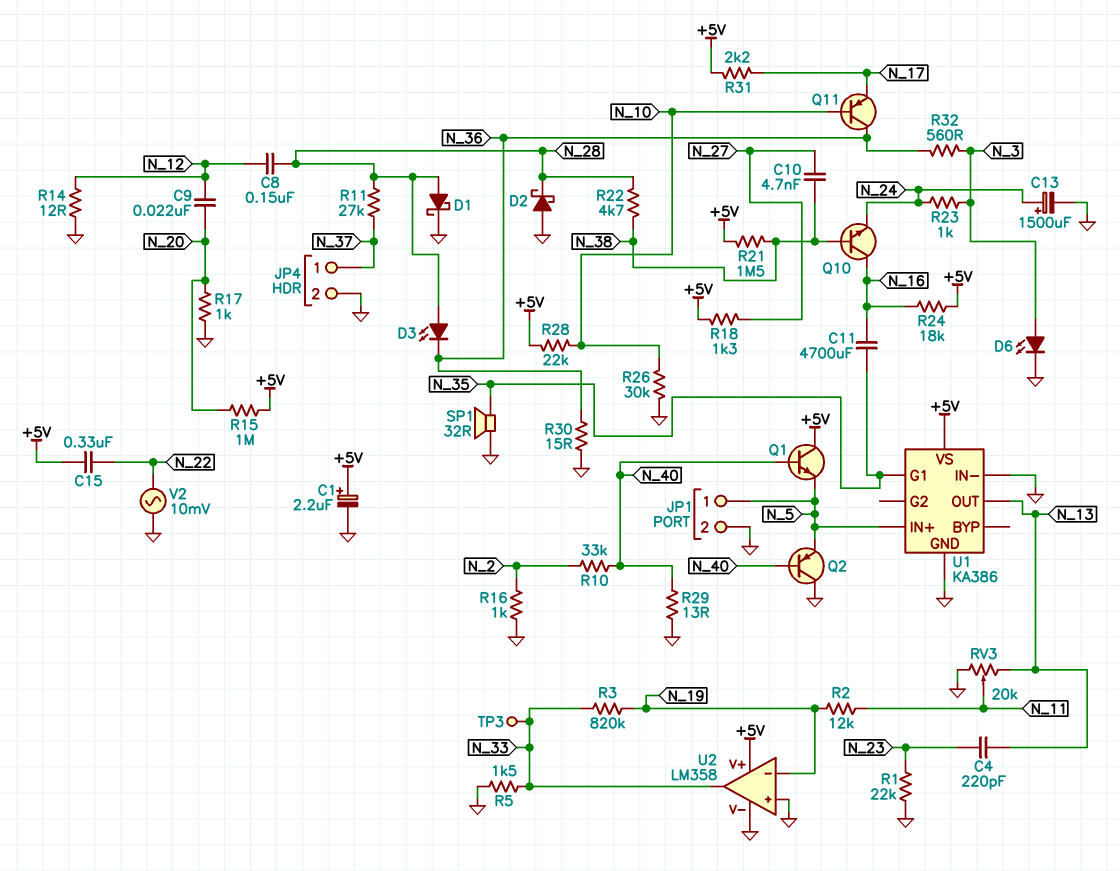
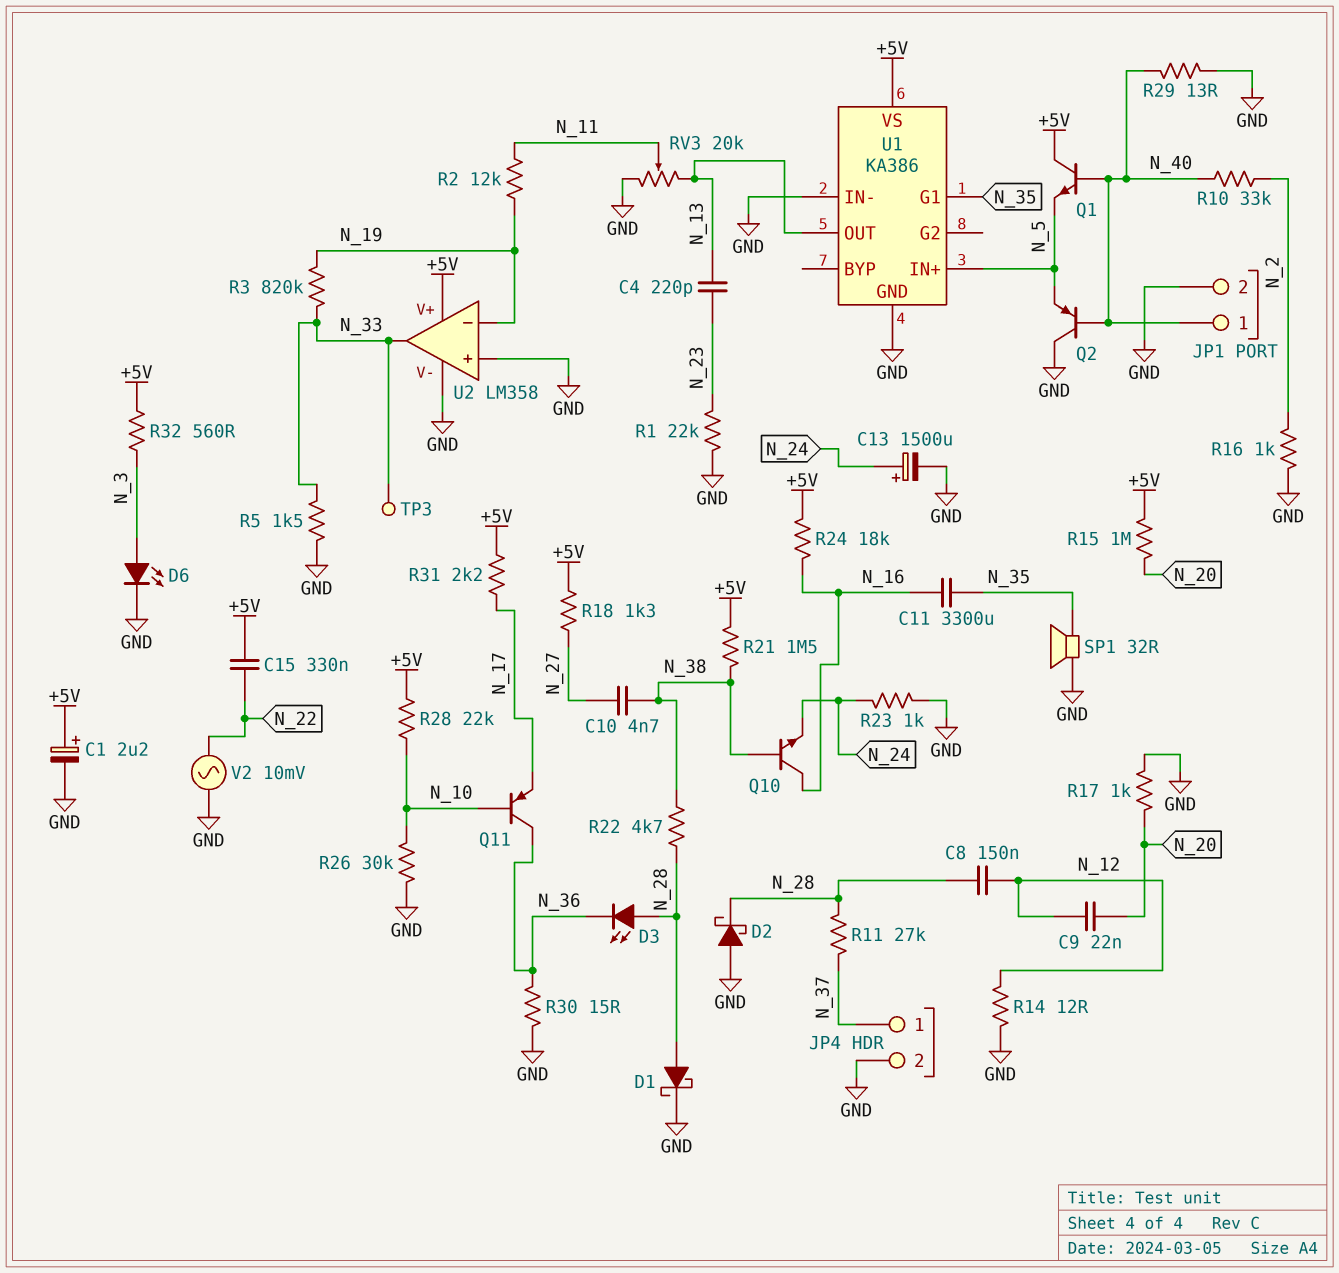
C11: 4700uF (N_16, N_35) -> 3300uF (N_16, N_35)
JP1 pin 1: N_5 -> N_40
R23: 1k (N_3, N_24) -> 1k (GND, N_24)
R32: 560 (N_3, N_36) -> 560 (+5V, N_3)

